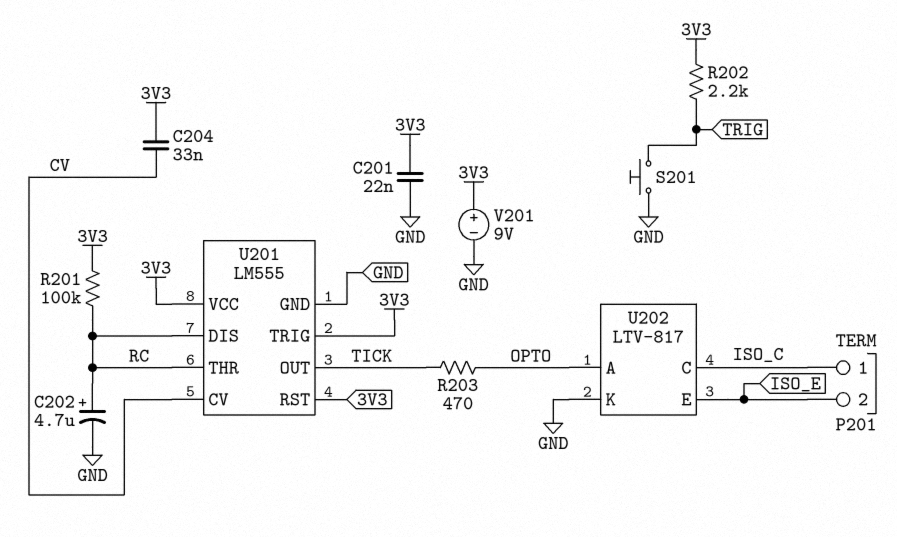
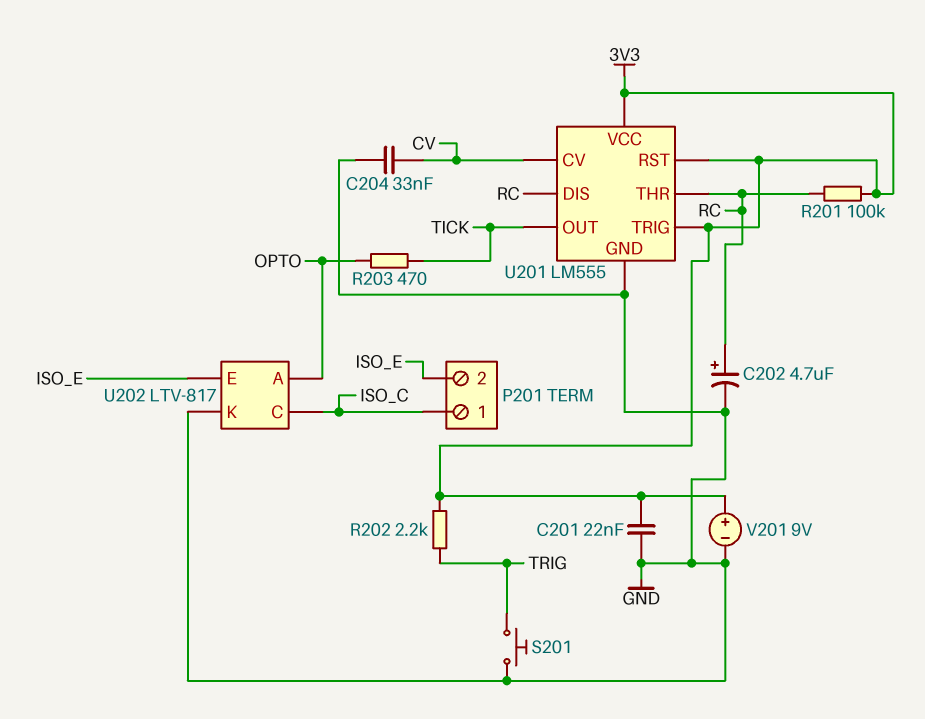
C204: 33nF (3V3, CV) -> 33nF (CV, GND)

